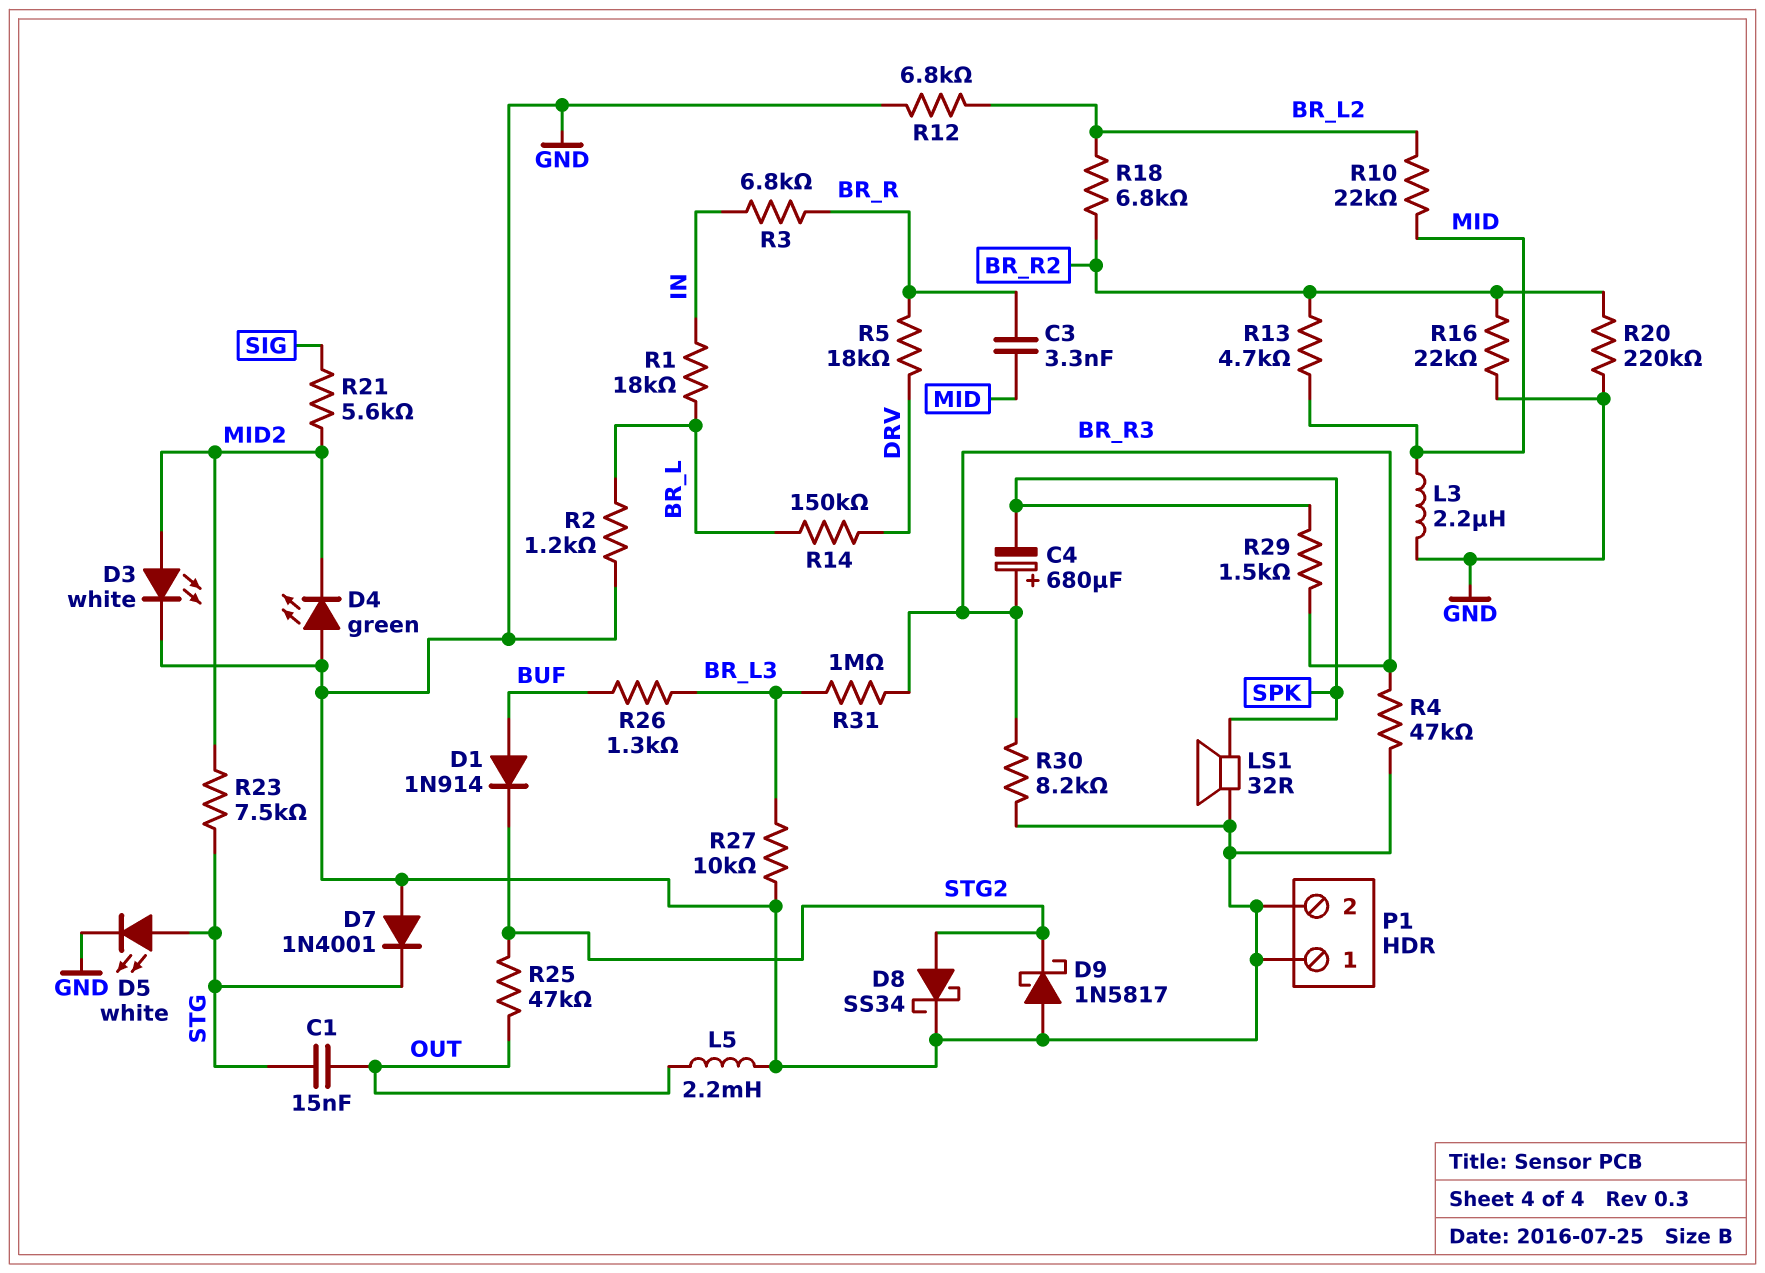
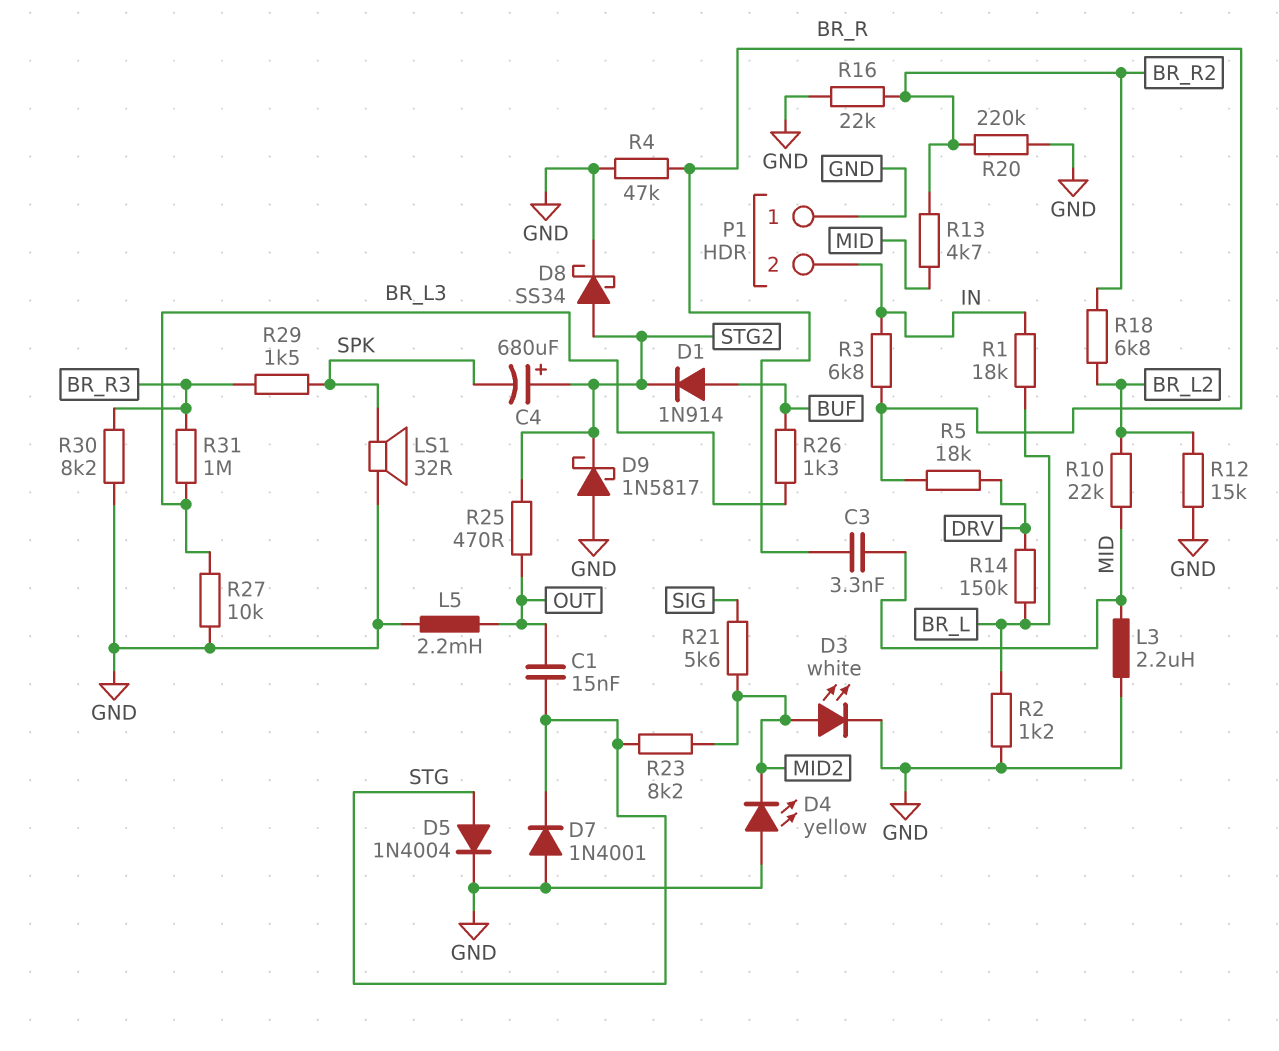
C4: 680uF (plus BR_R3, minus SPK) -> 680uF (plus STG2, minus SPK)
D4: LED green (A GND, K MID2) -> LED yellow (A GND, K MID2)
D5: LED white (A STG, K GND) -> diode 1N4004 (A STG, K GND)
P1 pin 2: GND -> IN
R4: 47k (BR_R3, GND) -> 47k (BR_R, GND)
R12: 6.8k (BR_L2, GND) -> 15k (BR_L2, GND)
R23: 7.5k (MID2, STG) -> 8.2k (MID2, STG)
R25: 47k (OUT, STG2) -> 470 (OUT, STG2)

